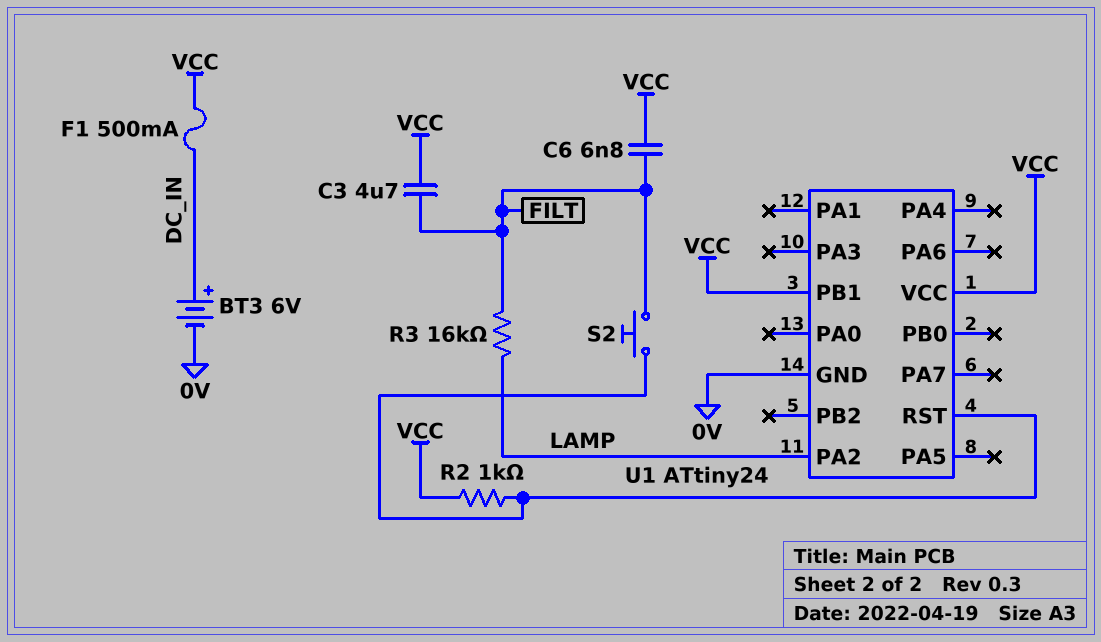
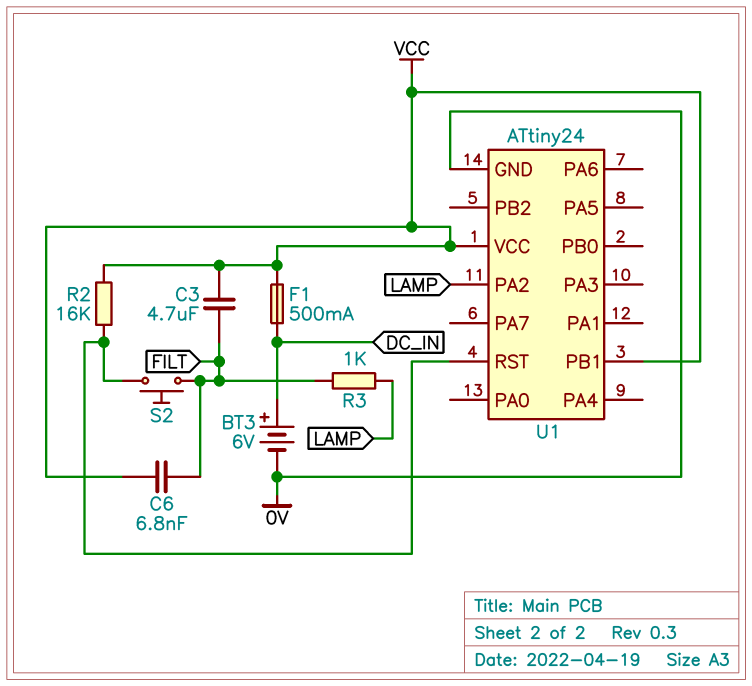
R2: 1k (U1/RST, VCC) -> 16k (U1/RST, VCC)
R3: 16k (FILT, LAMP) -> 1k (FILT, LAMP)

